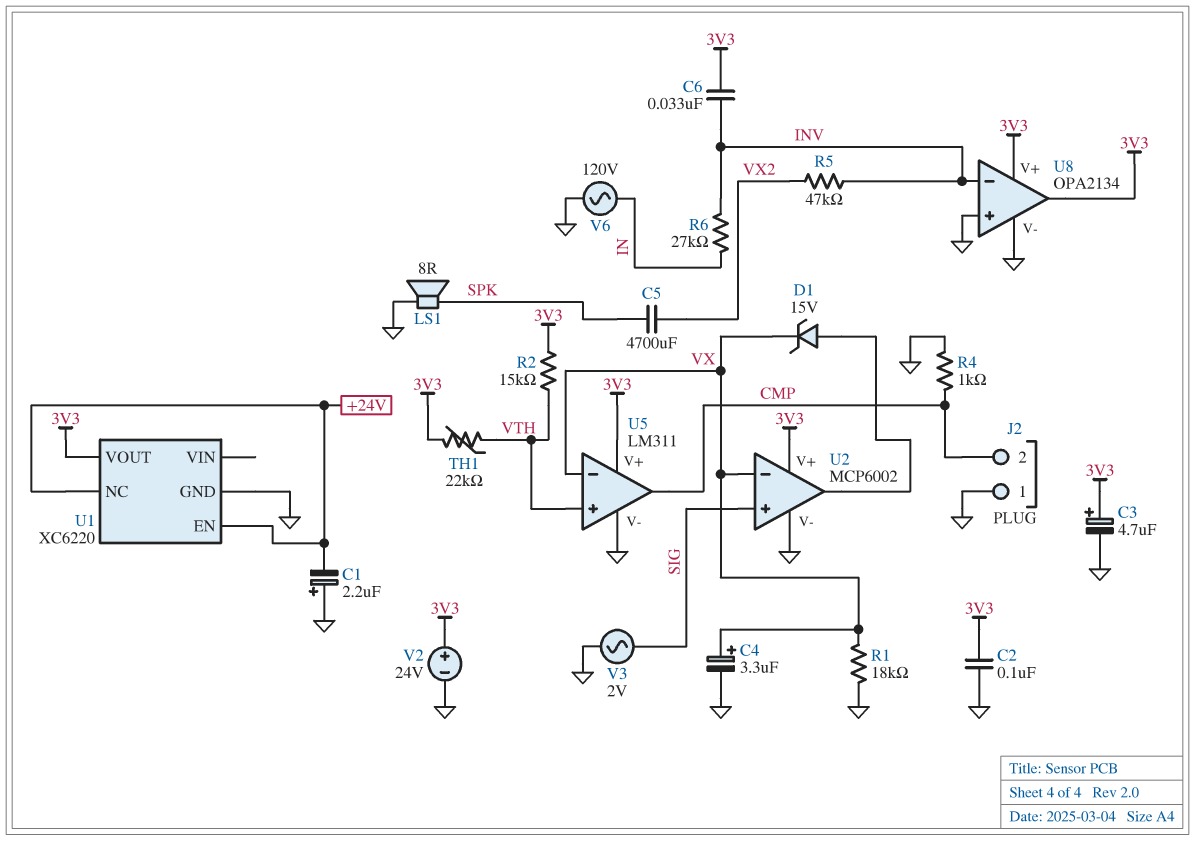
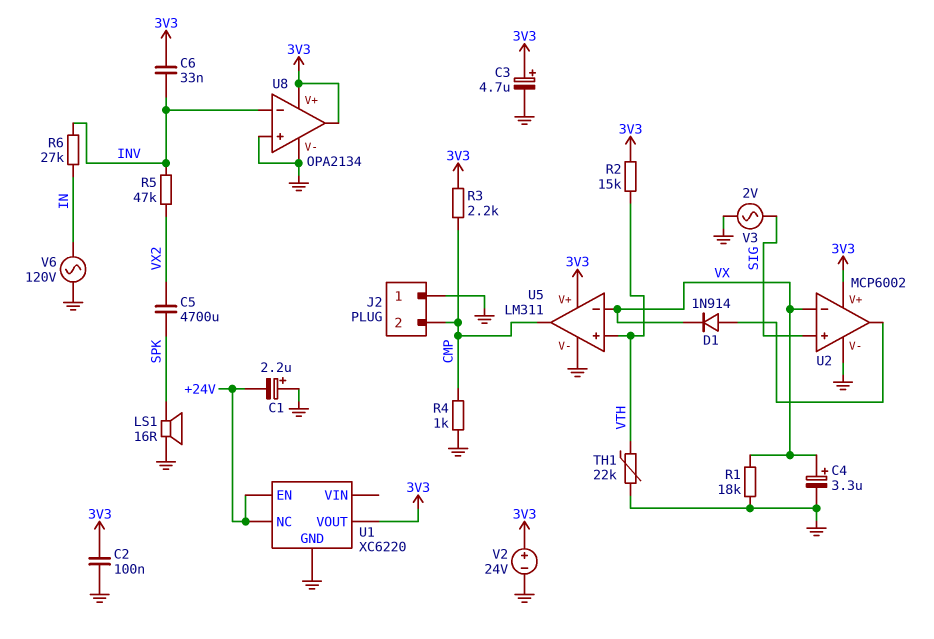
D1: zener 15V (A U2/out, K VX) -> diode 1N914 (A U2/out, K VX)
LS1: speaker 8R (GND, SPK) -> speaker 16R (GND, SPK)
R3: none -> 2.2k (3V3, CMP)
TH1: 22k (3V3, VTH) -> 22k (GND, VTH)

